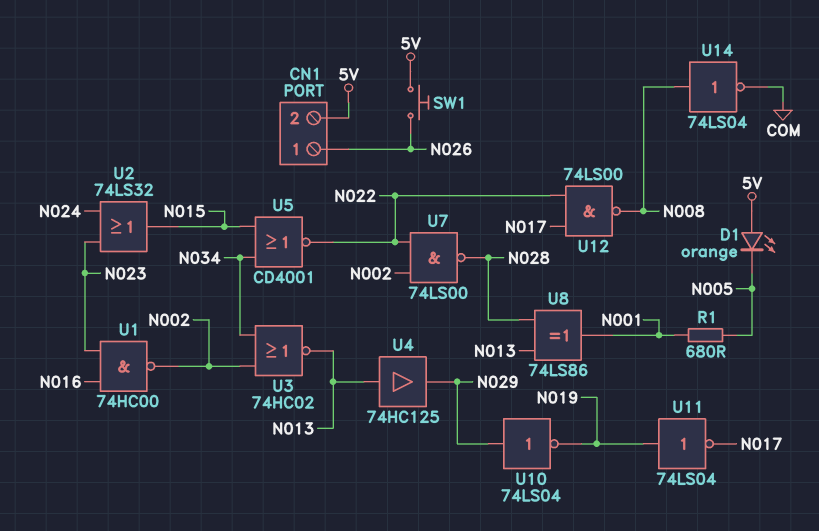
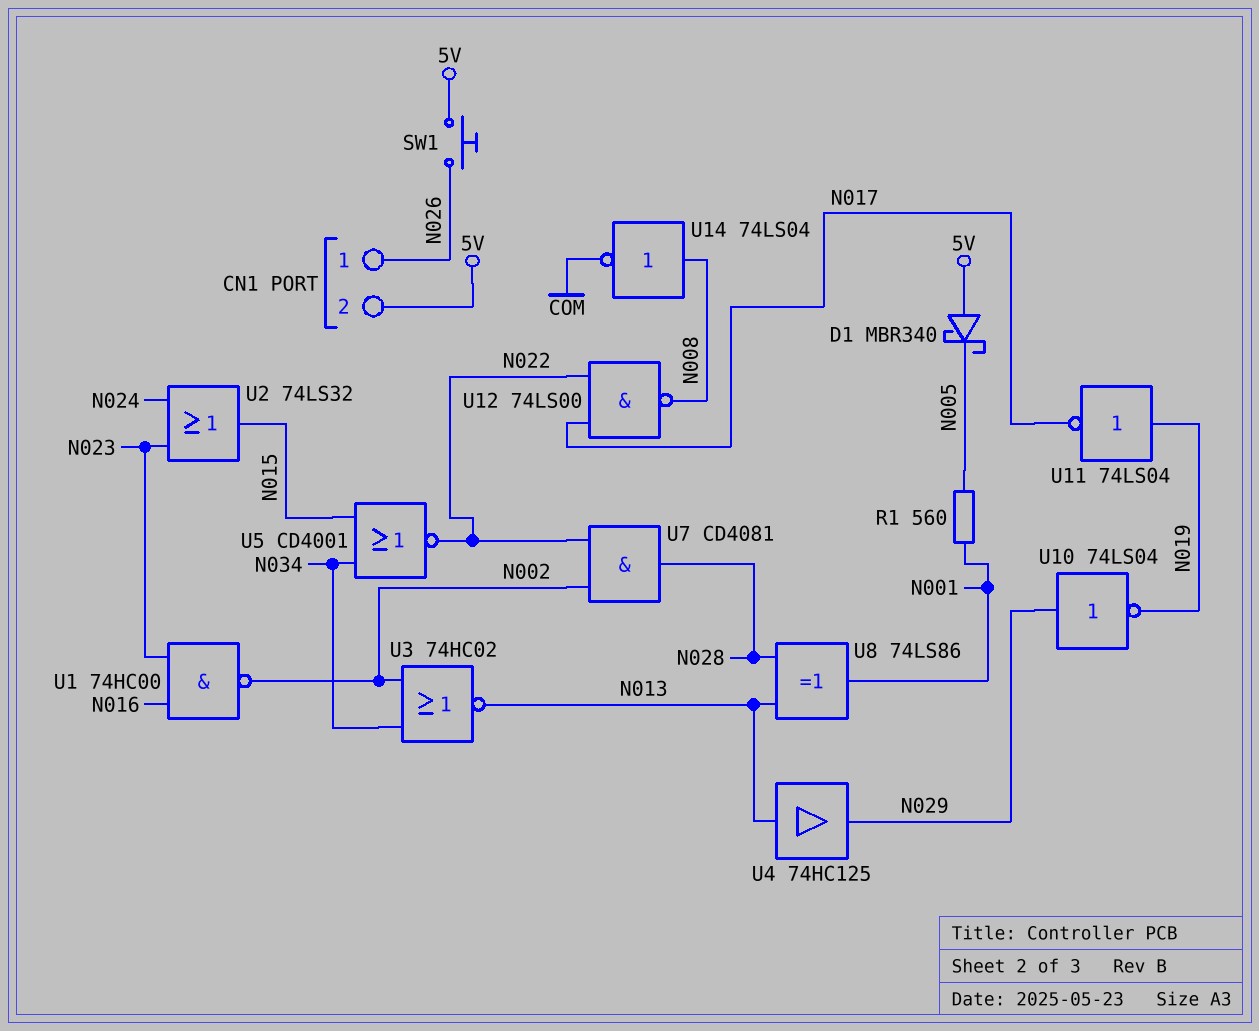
D1: LED orange (A 5V, K N005) -> schottky MBR340 (A 5V, K N005)
R1: 680 (N001, N005) -> 560 (N001, N005)
U7: NAND 74LS00 (in N002, in N022, out N028) -> AND CD4081 (in N002, in N022, out N028)

